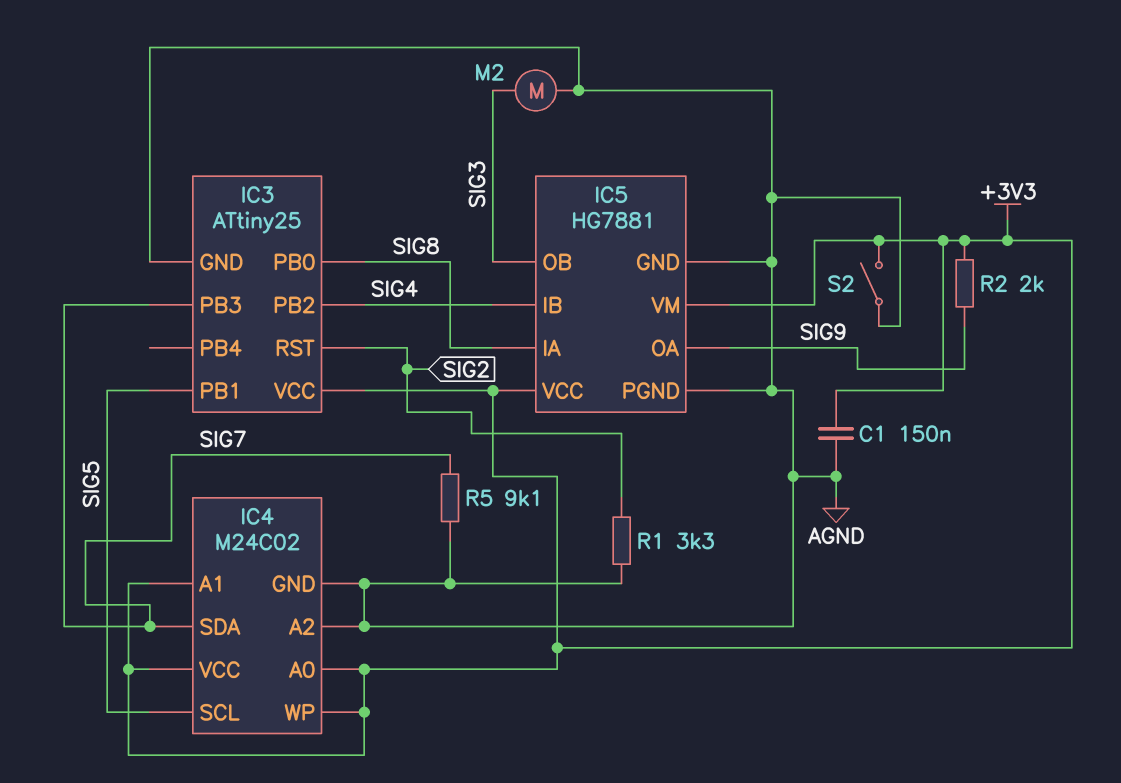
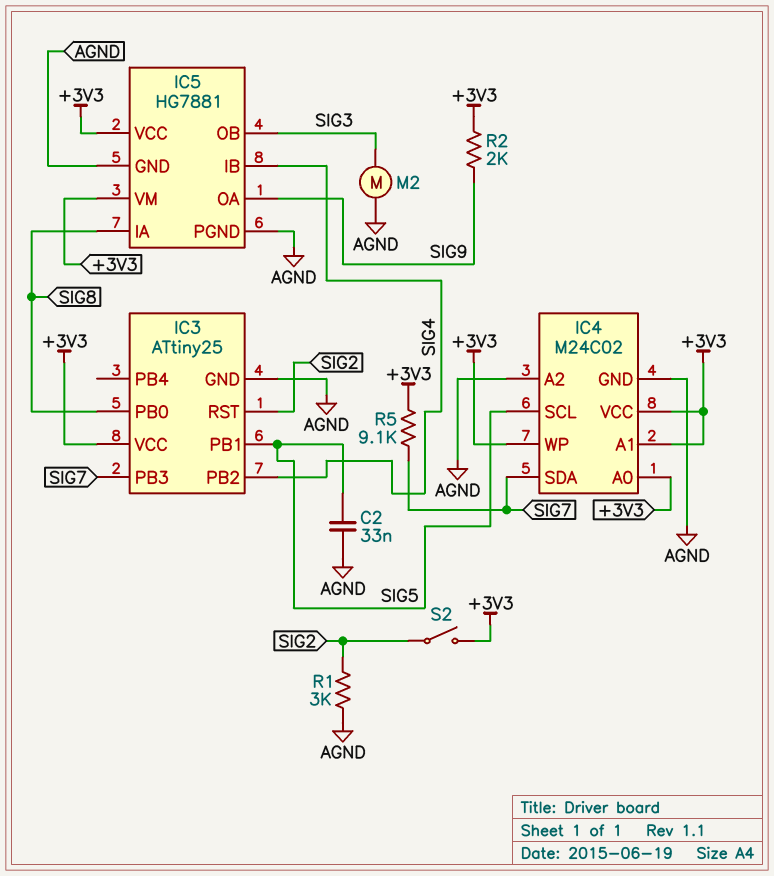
C1: 150nF (+3V3, AGND) -> none
C2: none -> 33nF (AGND, SIG5)
R1: 3.3k (AGND, SIG2) -> 3k (AGND, SIG2)
R5: 9.1k (AGND, SIG7) -> 9.1k (+3V3, SIG7)
S2: switch (+3V3, AGND) -> switch (+3V3, SIG2)

